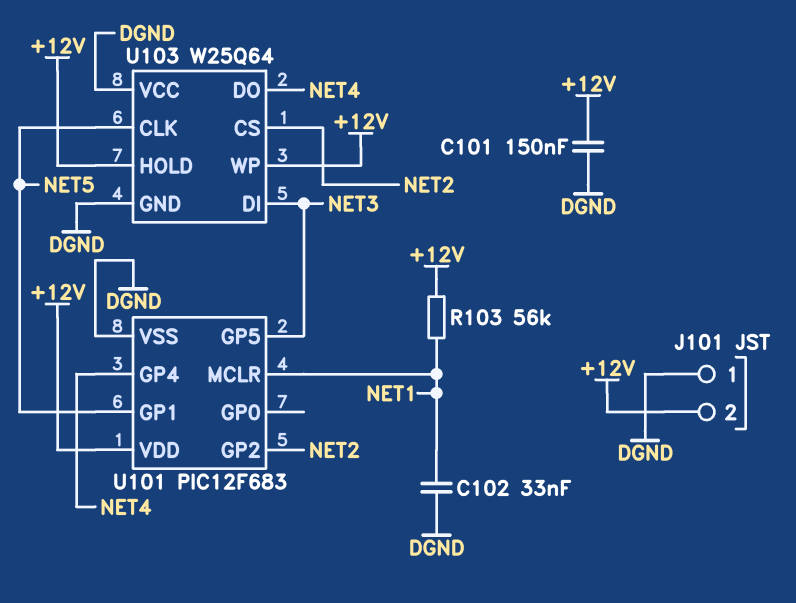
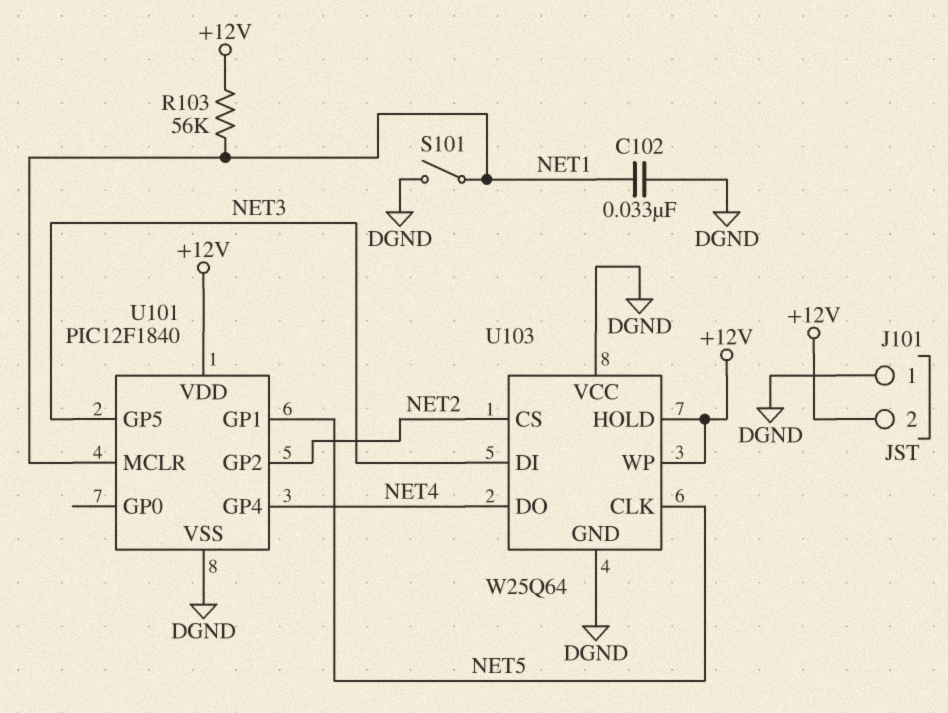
C101: 150nF (+12V, DGND) -> none
S101: none -> switch (DGND, NET1)
U101: PIC12F683 -> PIC12F1840

